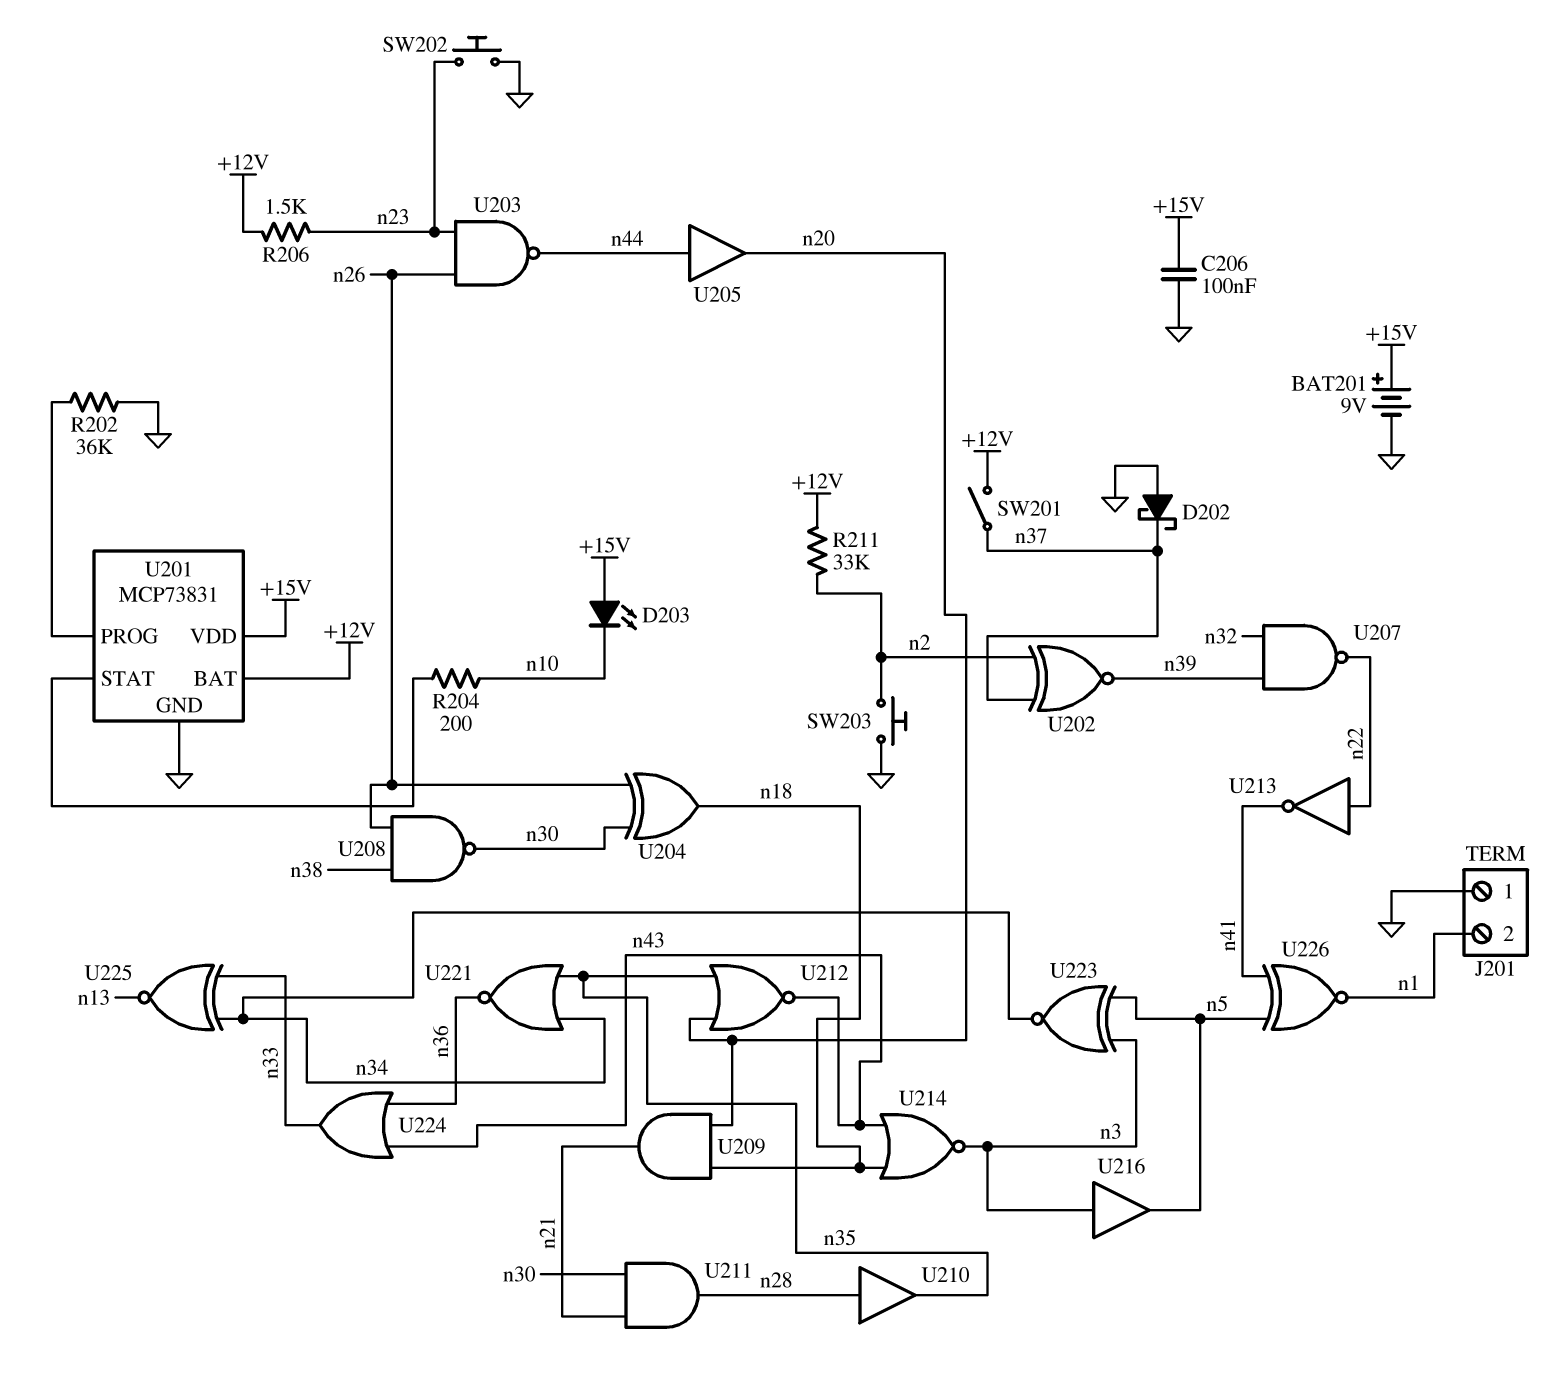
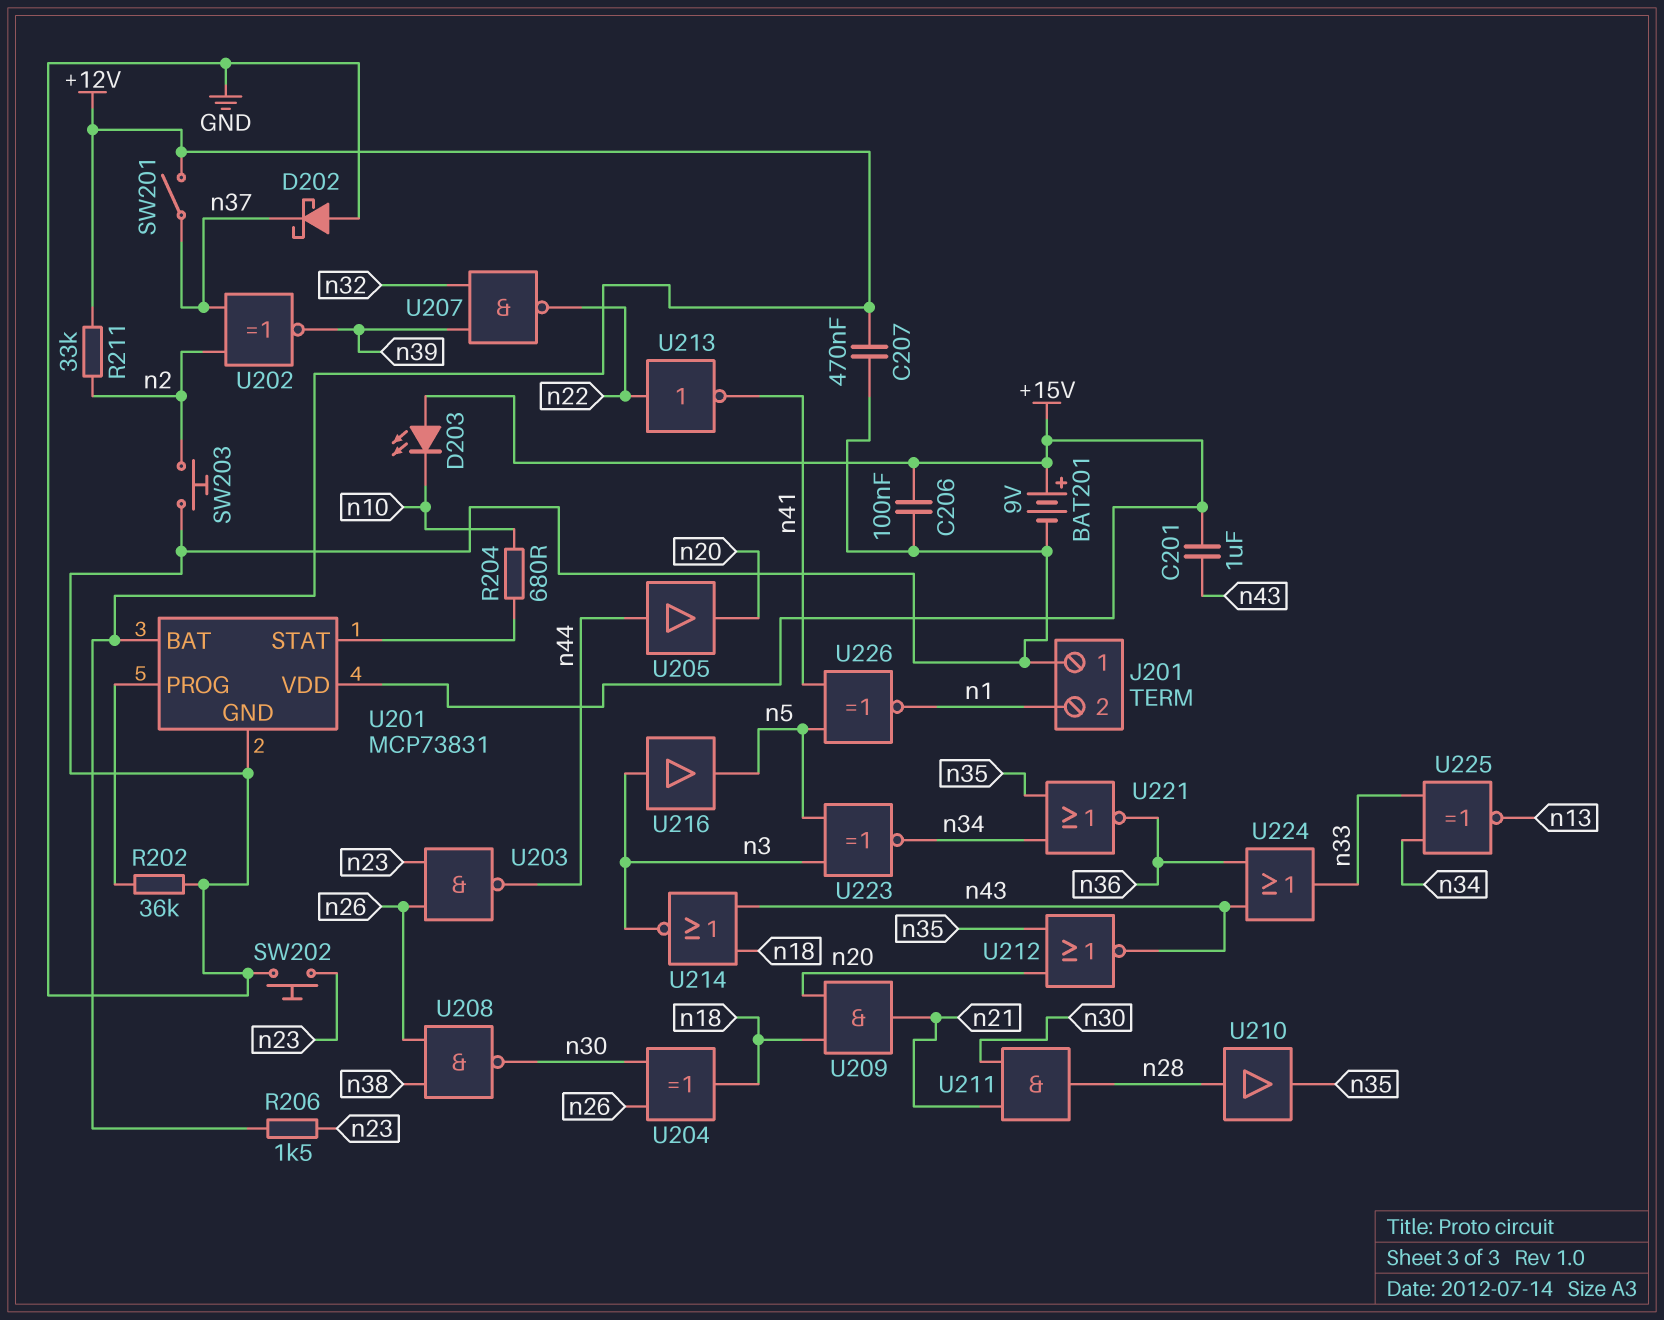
C201: none -> 1uF (+15V, n43)
C207: none -> 470nF (+12V, GND)
R204: 200 (U201/STAT, n10) -> 680 (U201/STAT, n10)

